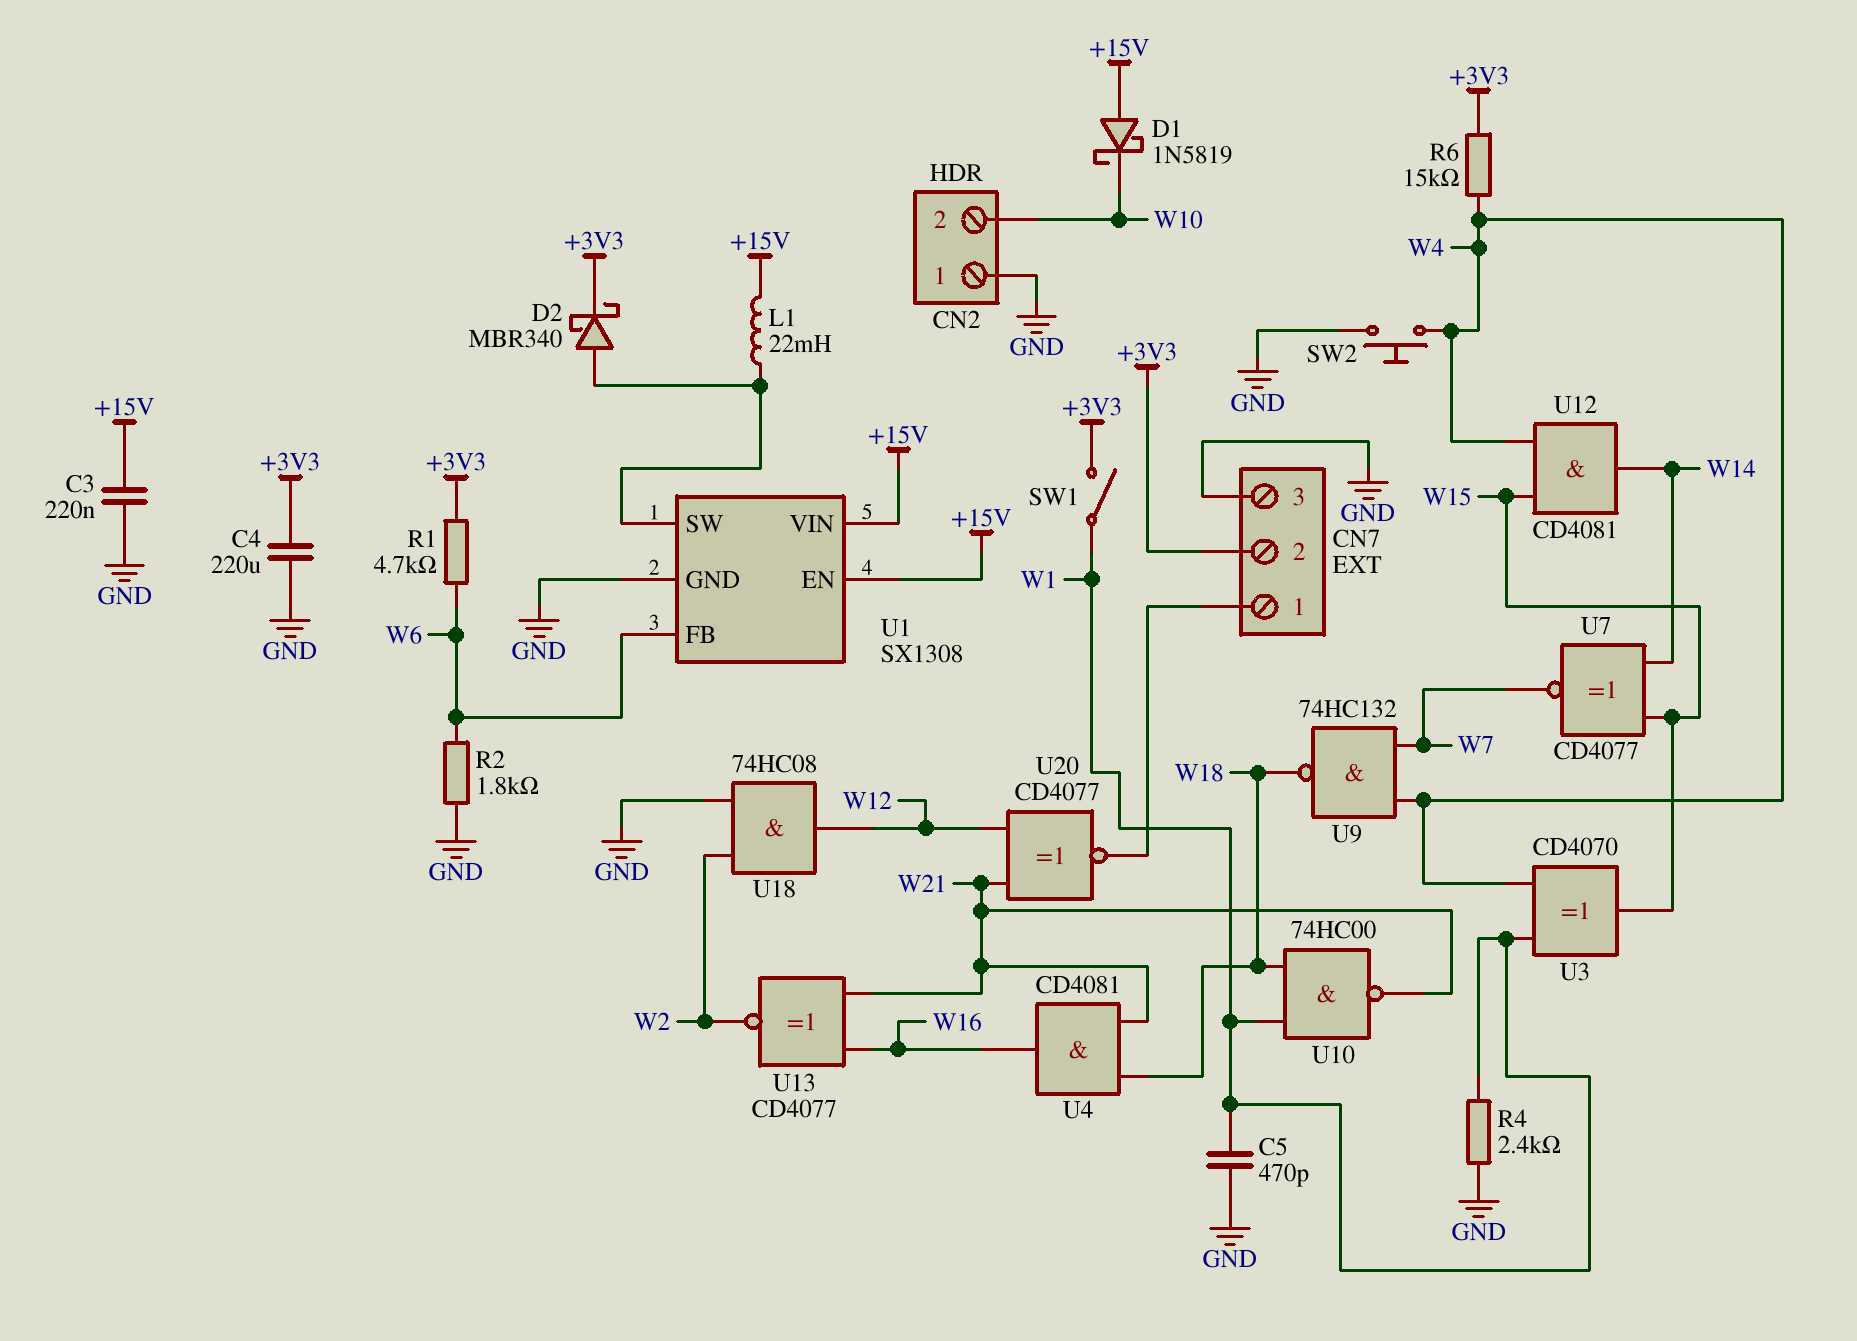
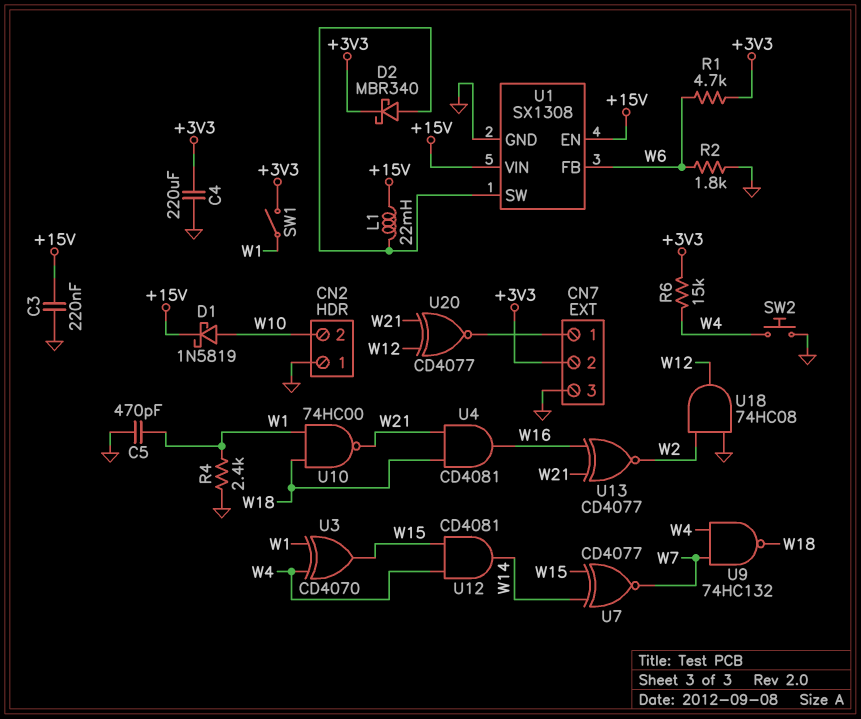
D1: schottky 1N5819 (A +15V, K W10) -> schottky 1N5819 (A W10, K +15V)

